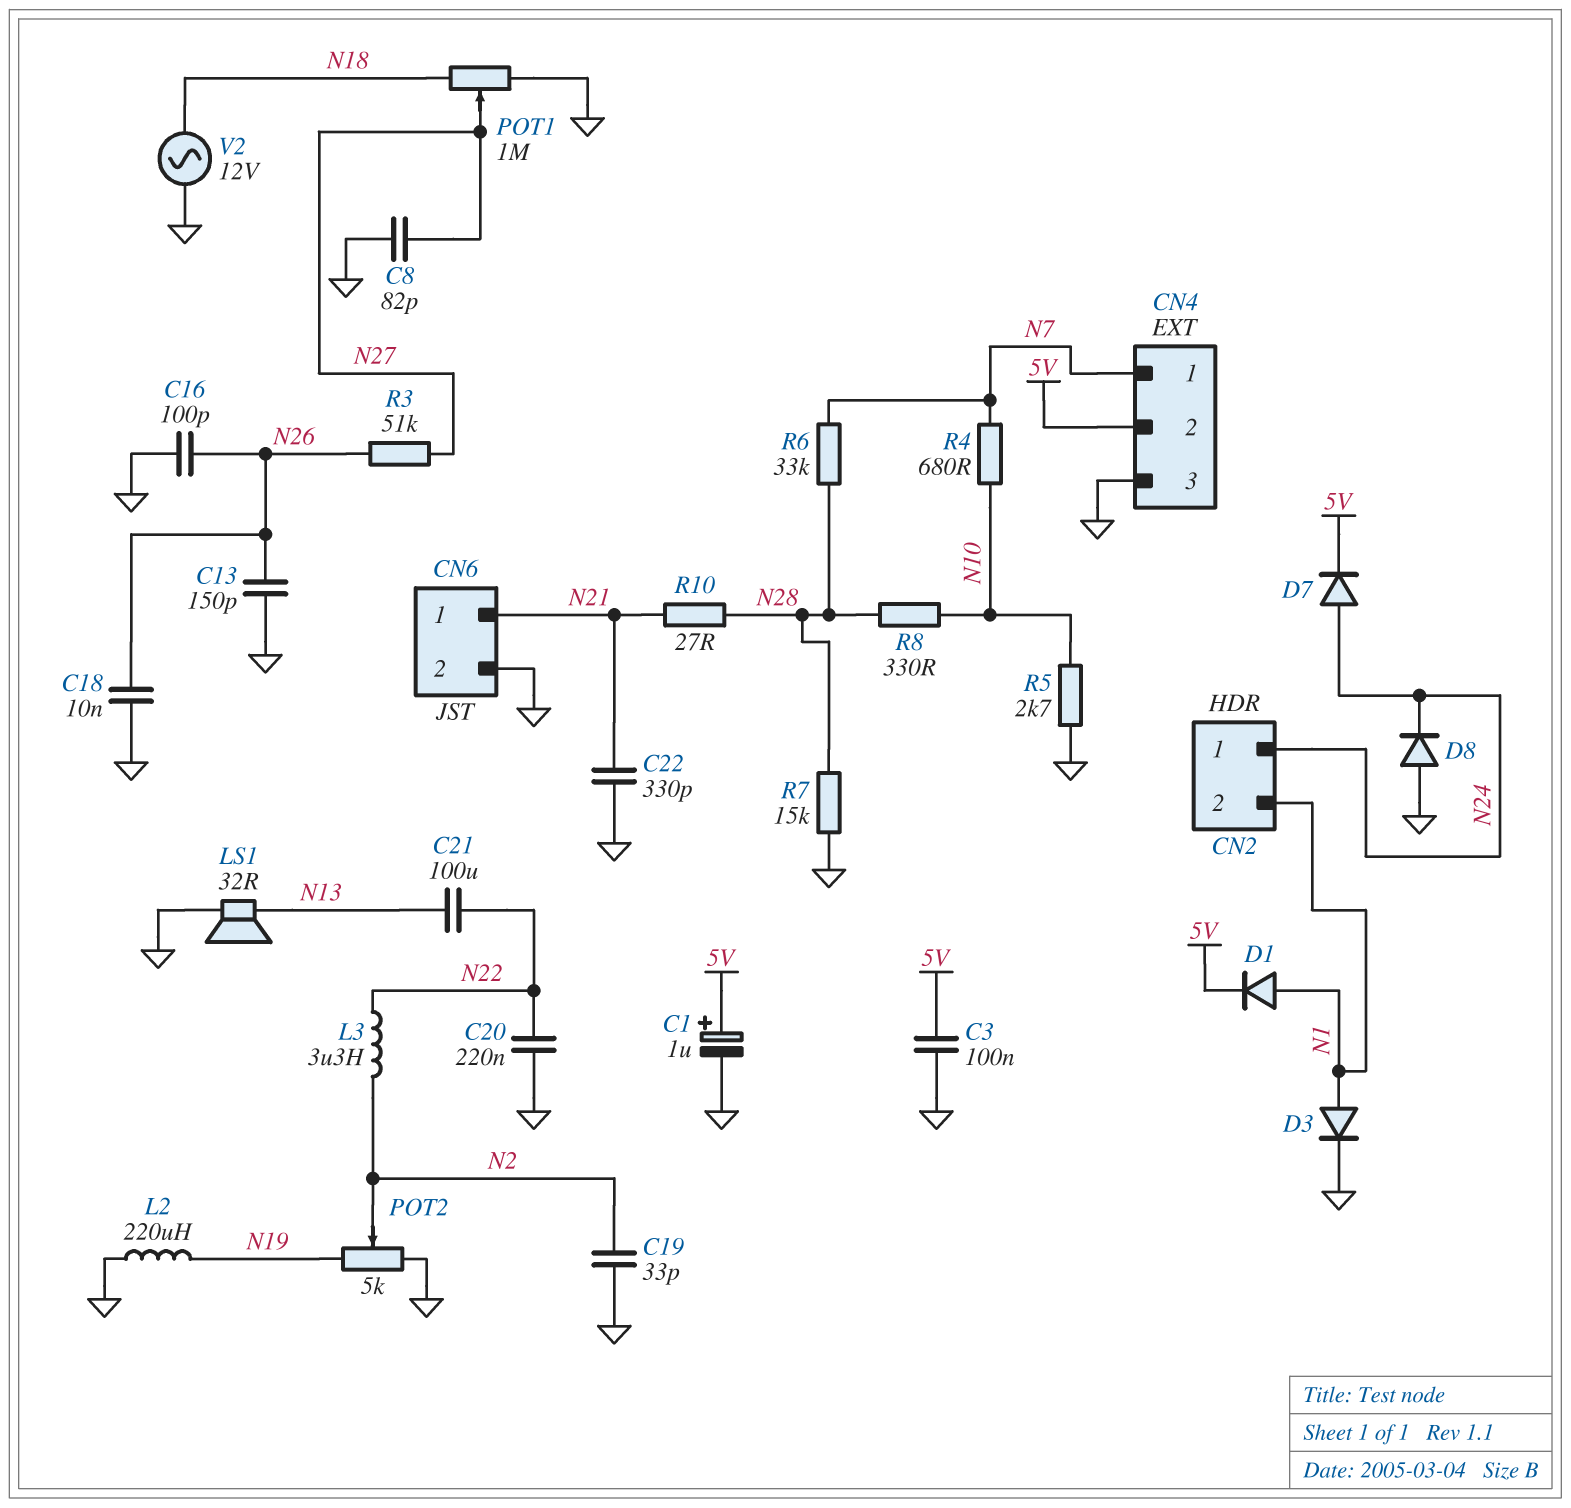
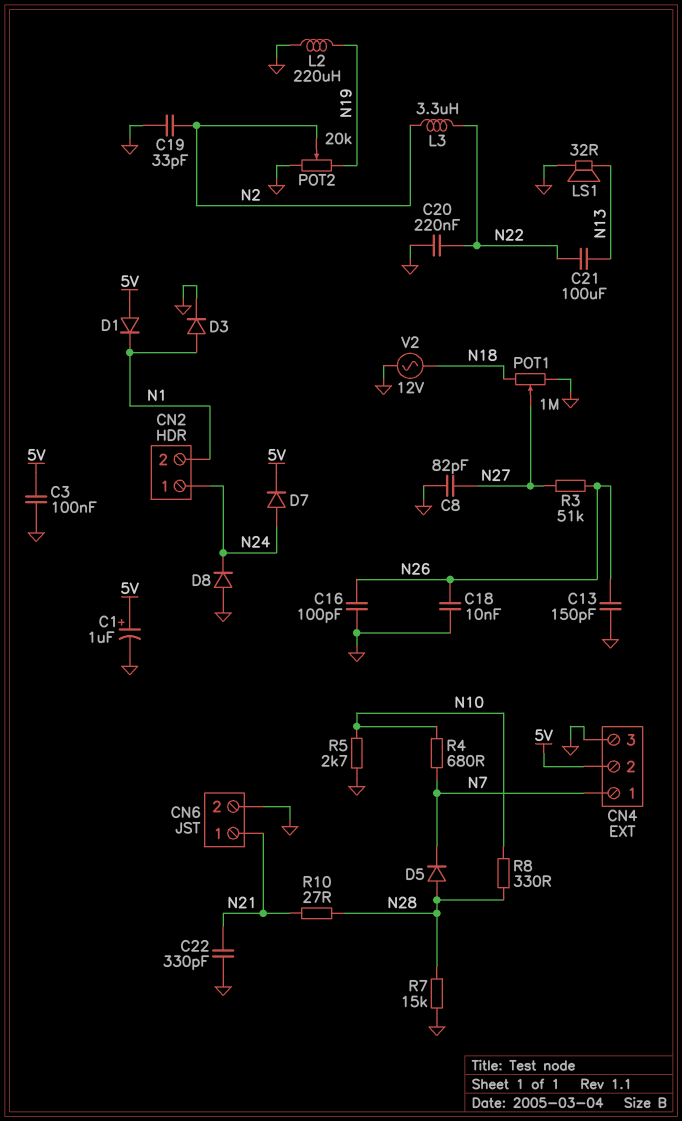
D1: diode (A N1, K 5V) -> diode (A 5V, K N1)
D5: none -> diode (A N28, K N7)
POT2: 5k (GND, N19, wiper N2) -> 20k (GND, N19, wiper N2)
R6: 33k (N7, N28) -> none

